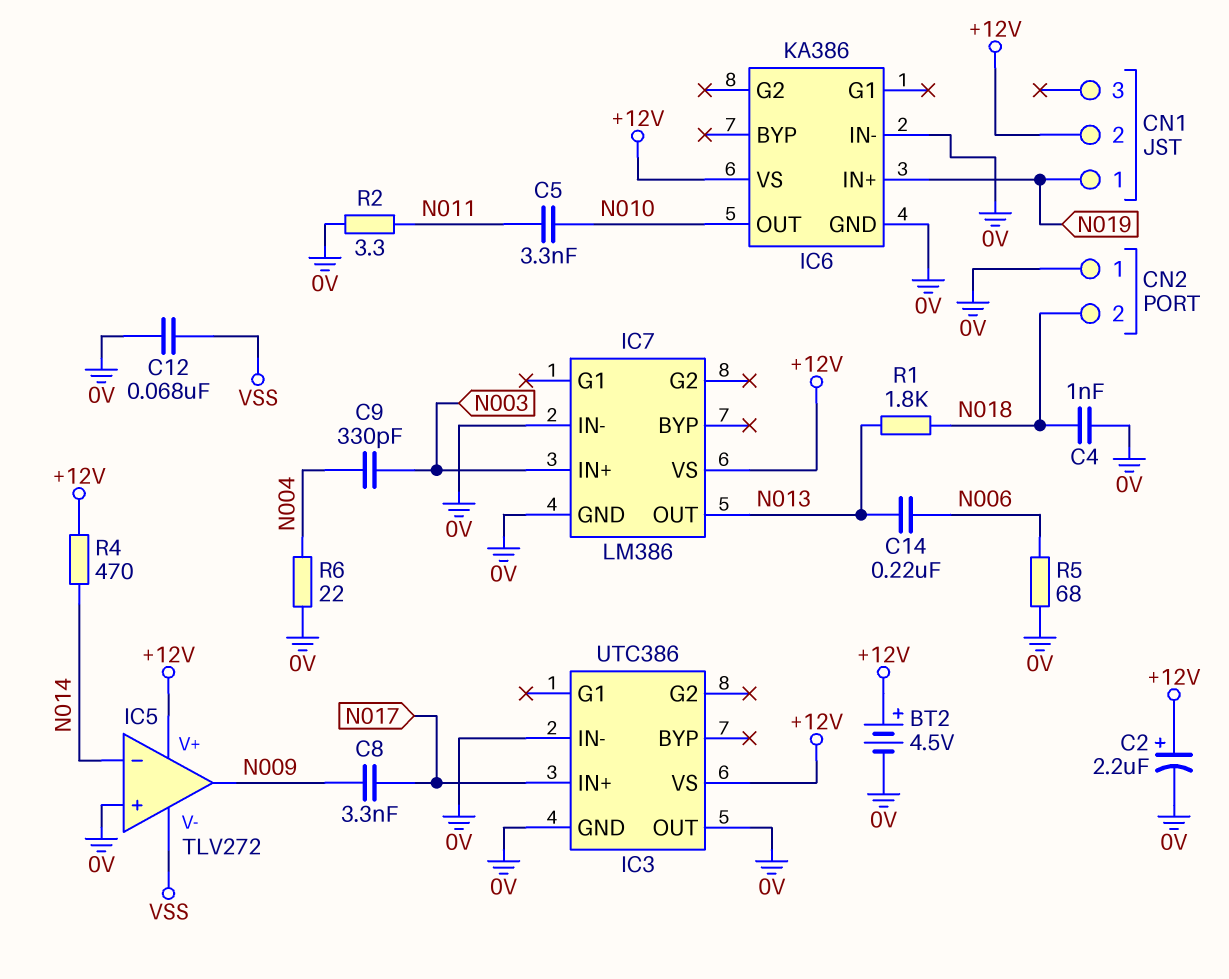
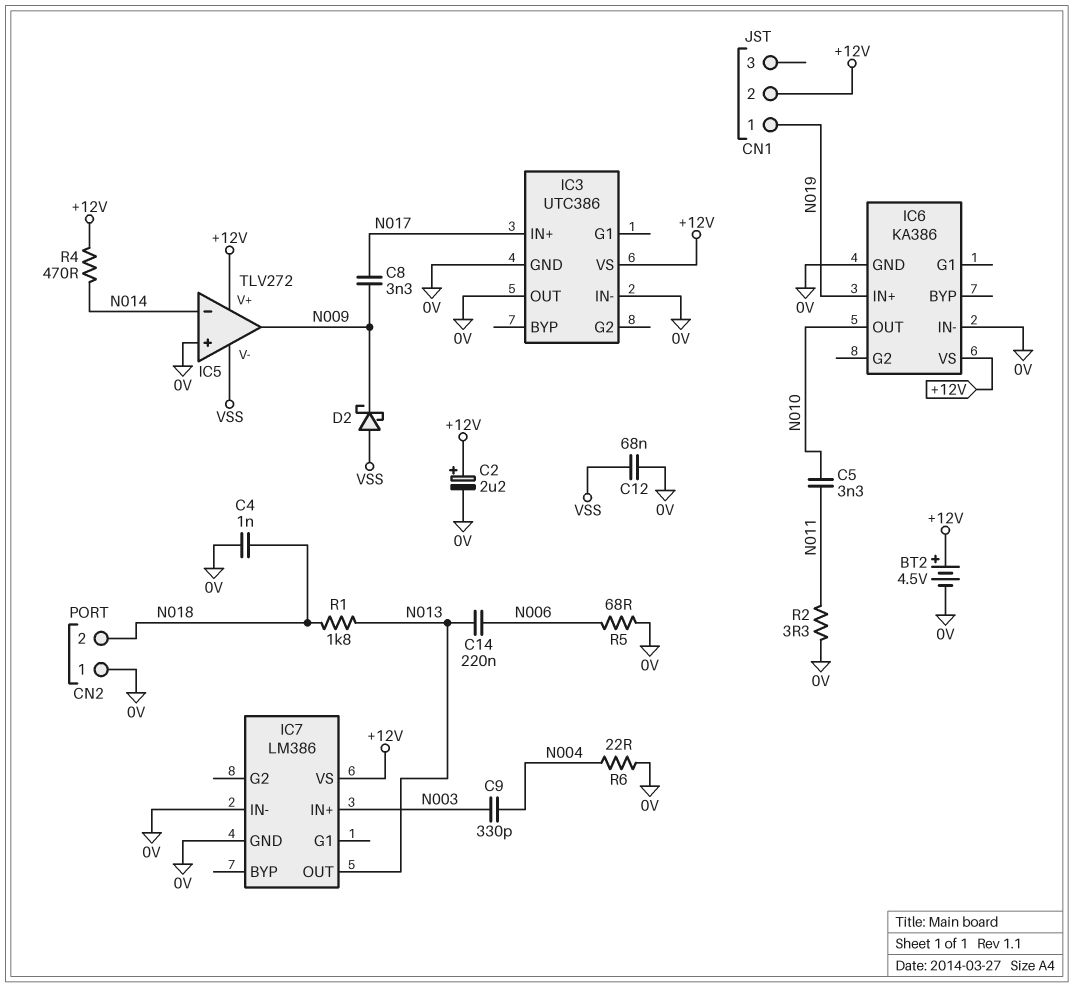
D2: none -> schottky (A VSS, K N009)

